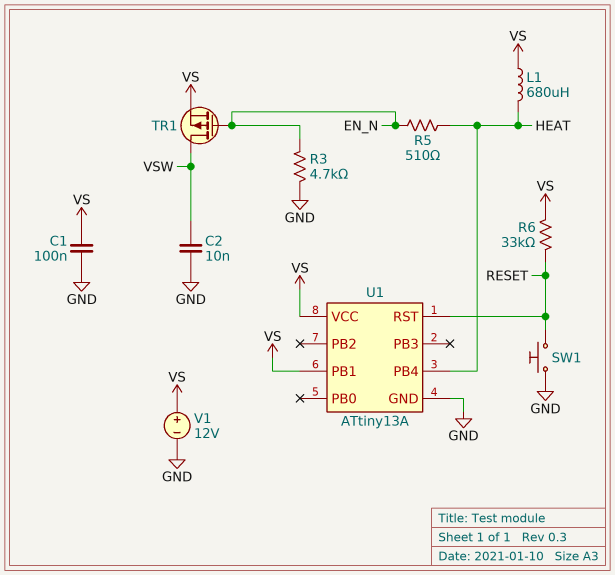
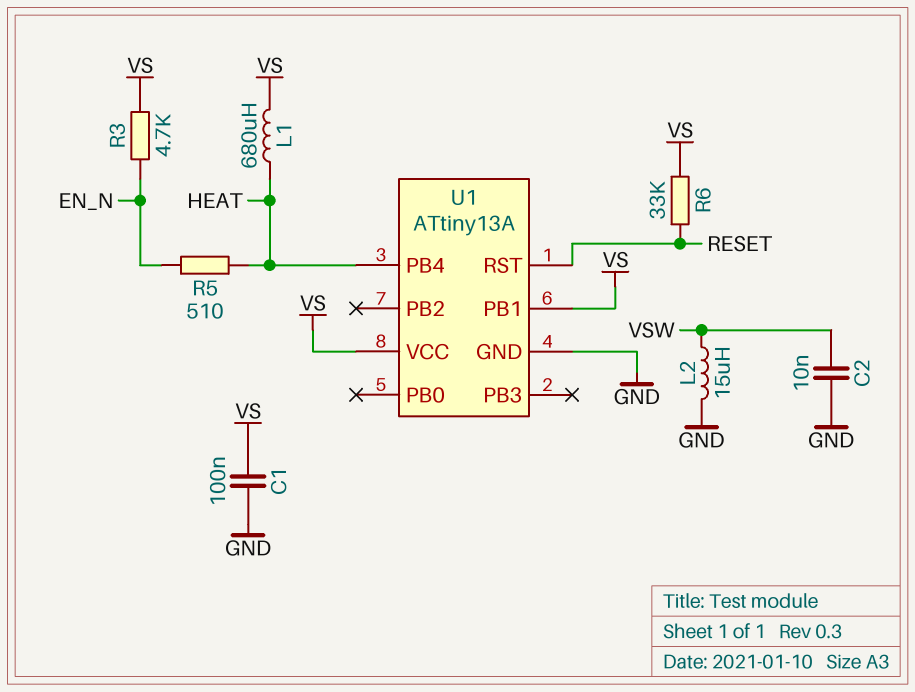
L2: none -> 15uH (GND, VSW)
R3: 4.7k (EN_N, GND) -> 4.7k (EN_N, VS)
SW1: button (GND, RESET) -> none
TR1: PMOS (G EN_N, D VSW, S VS) -> none
V1: 12V (plus VS, minus GND) -> none

